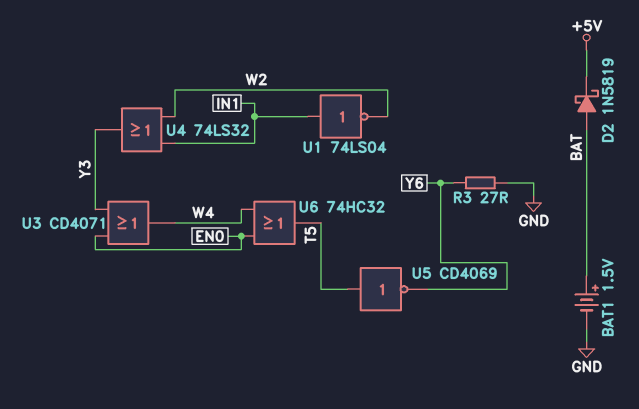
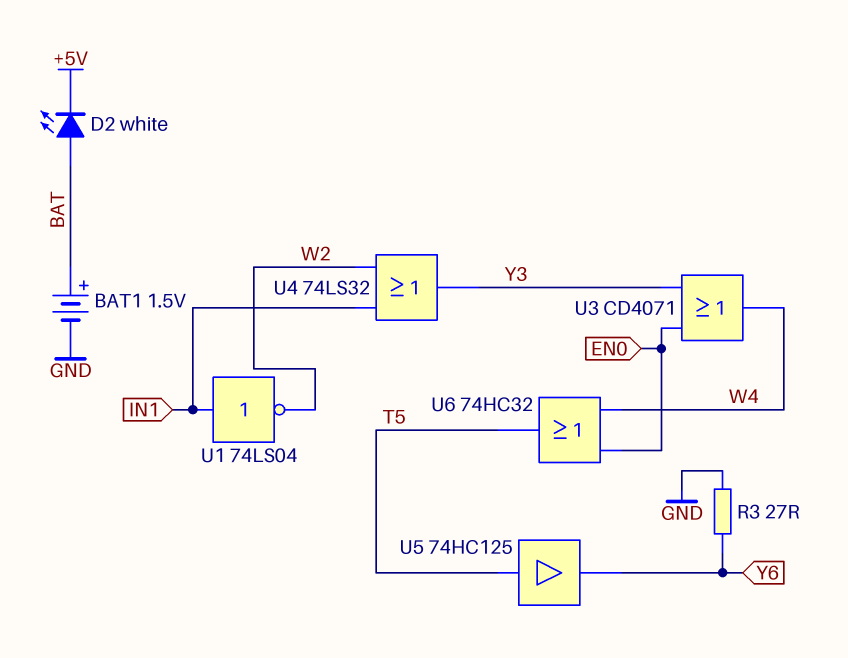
D2: schottky 1N5819 (A BAT, K +5V) -> LED white (A BAT, K +5V)
U5: NOT CD4069 (in T5, out Y6) -> buffer 74HC125 (in T5, out Y6)

